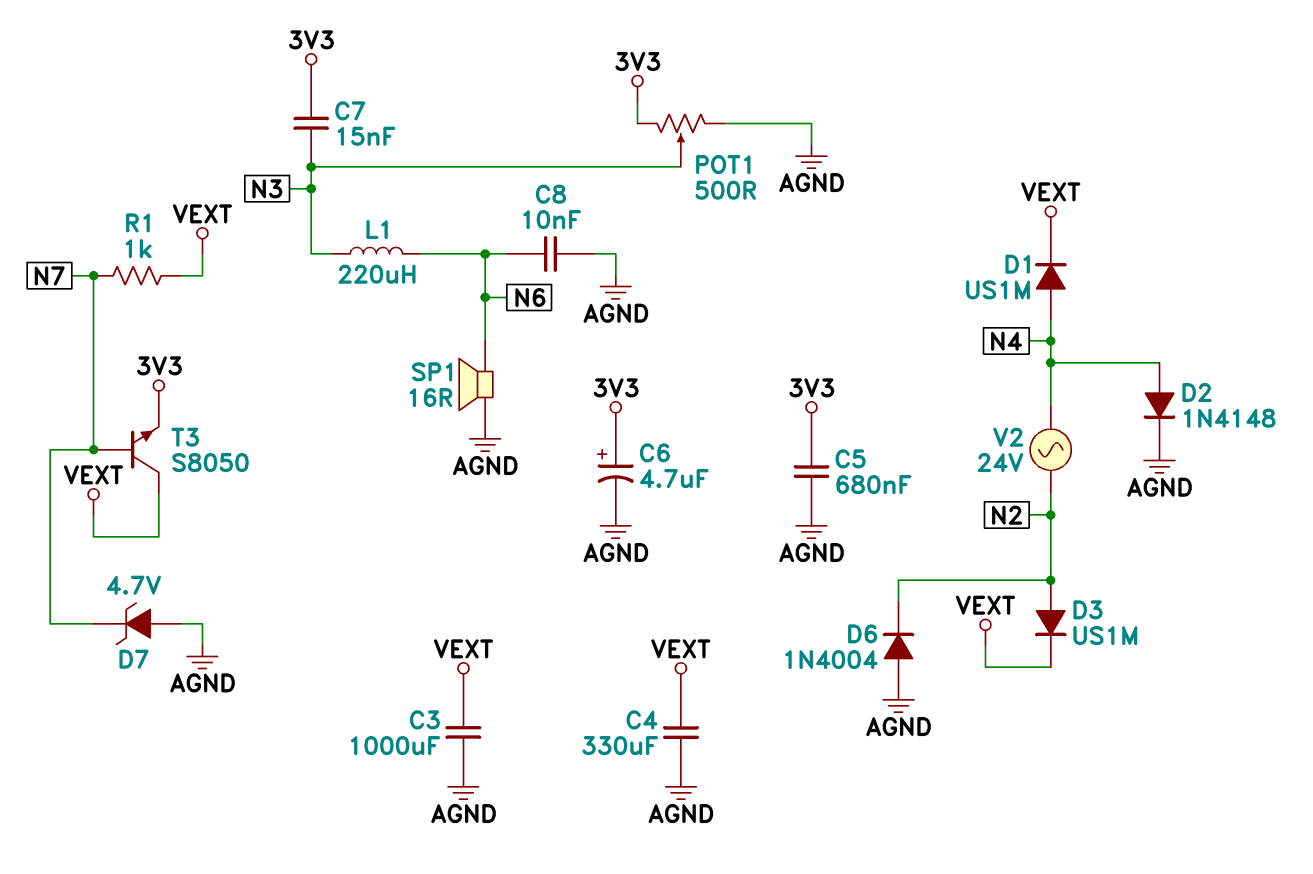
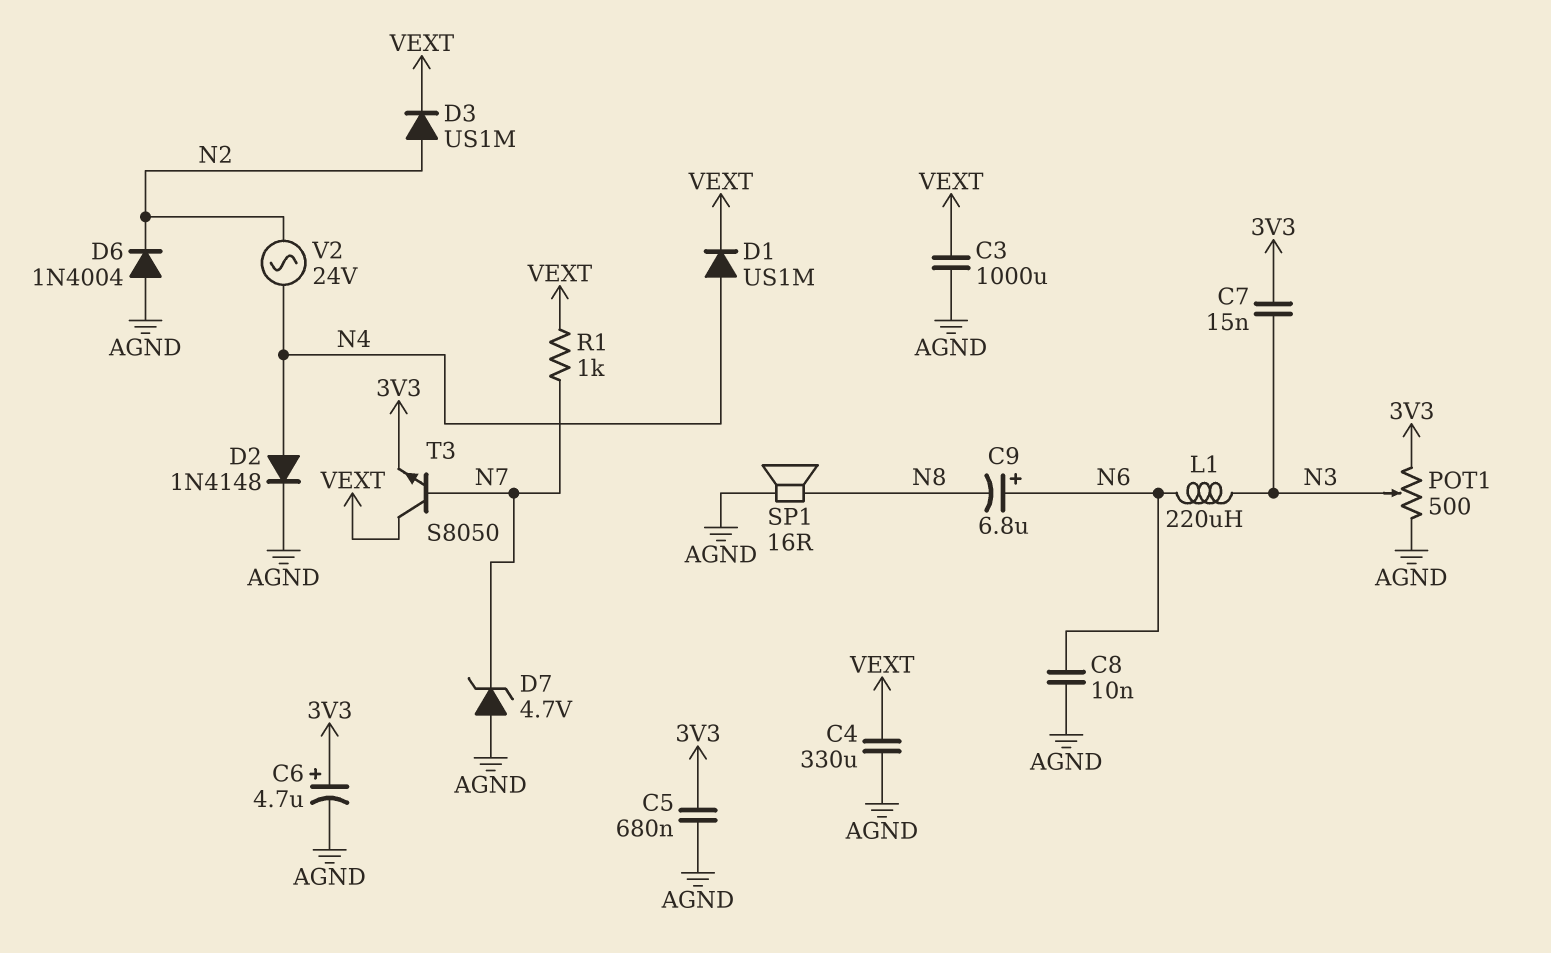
C9: none -> 6.8uF (plus N6, minus N8)
SP1: speaker 16R (AGND, N6) -> speaker 16R (AGND, N8)

